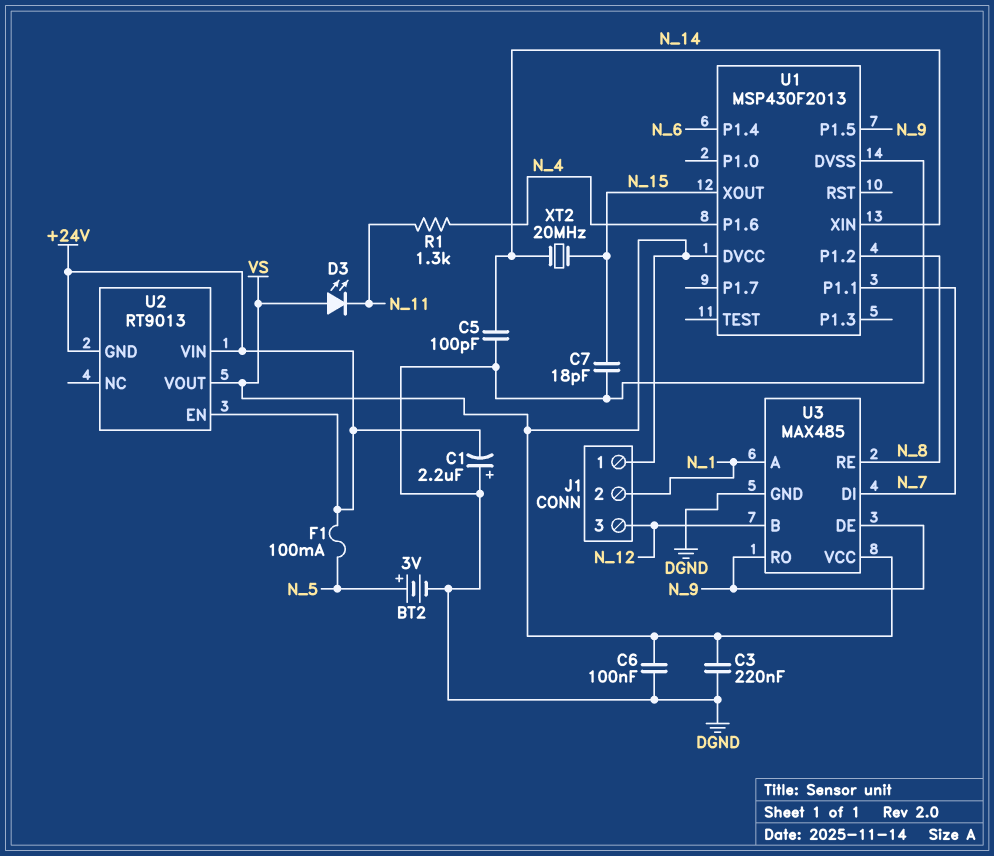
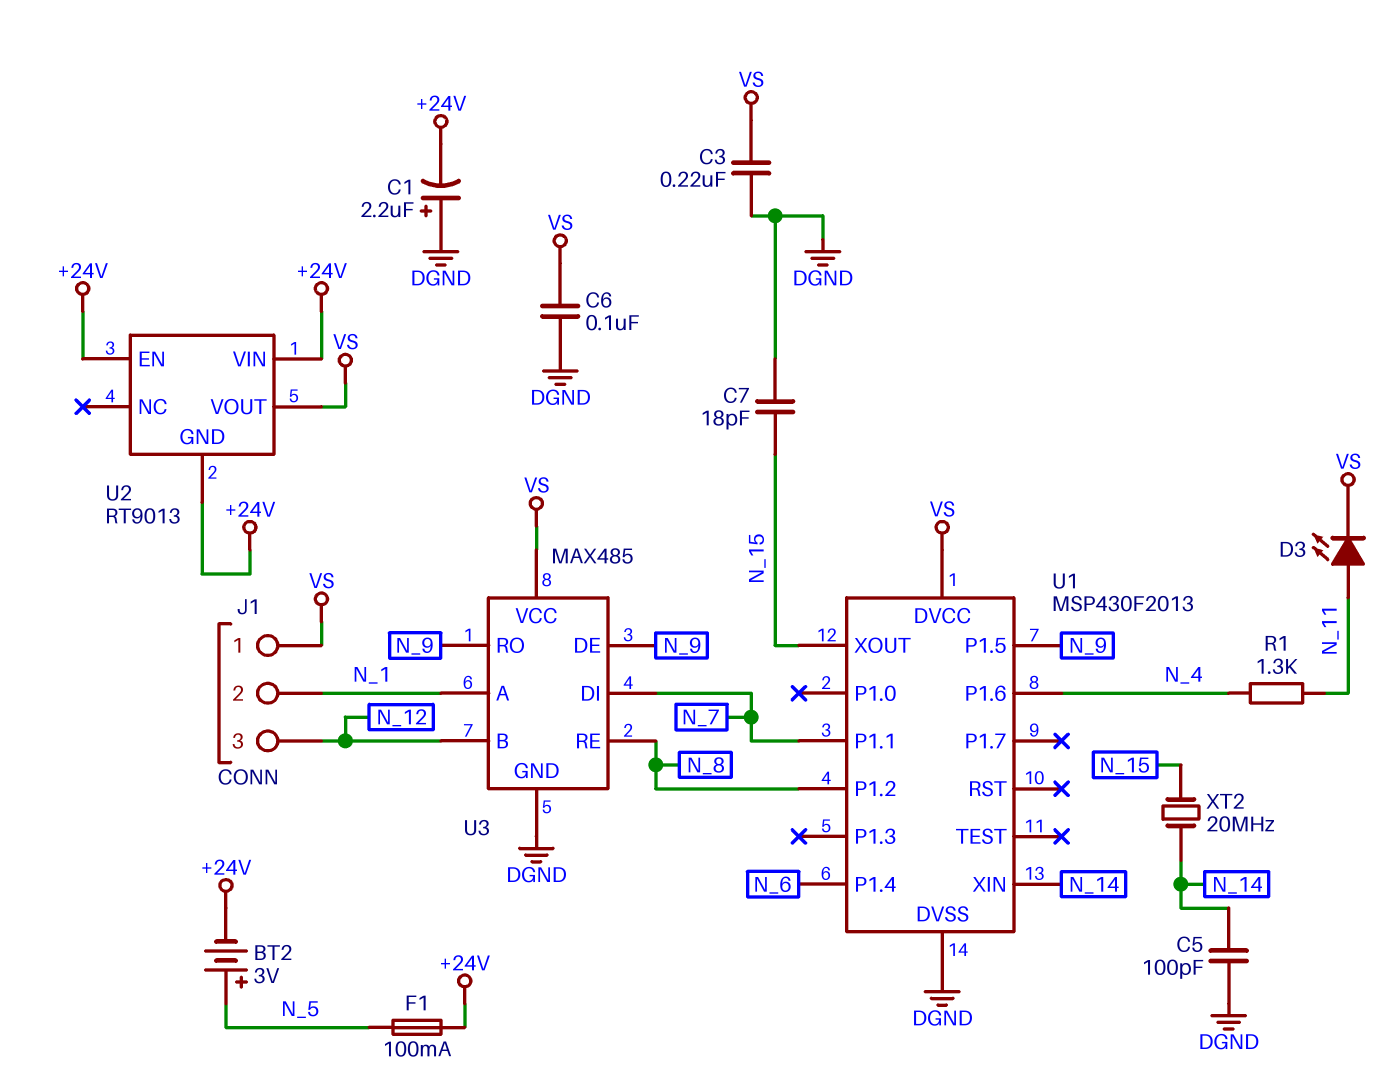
BT2: 3V (plus N_5, minus DGND) -> 3V (plus N_5, minus +24V)
D3: LED (A VS, K N_11) -> LED (A N_11, K VS)

